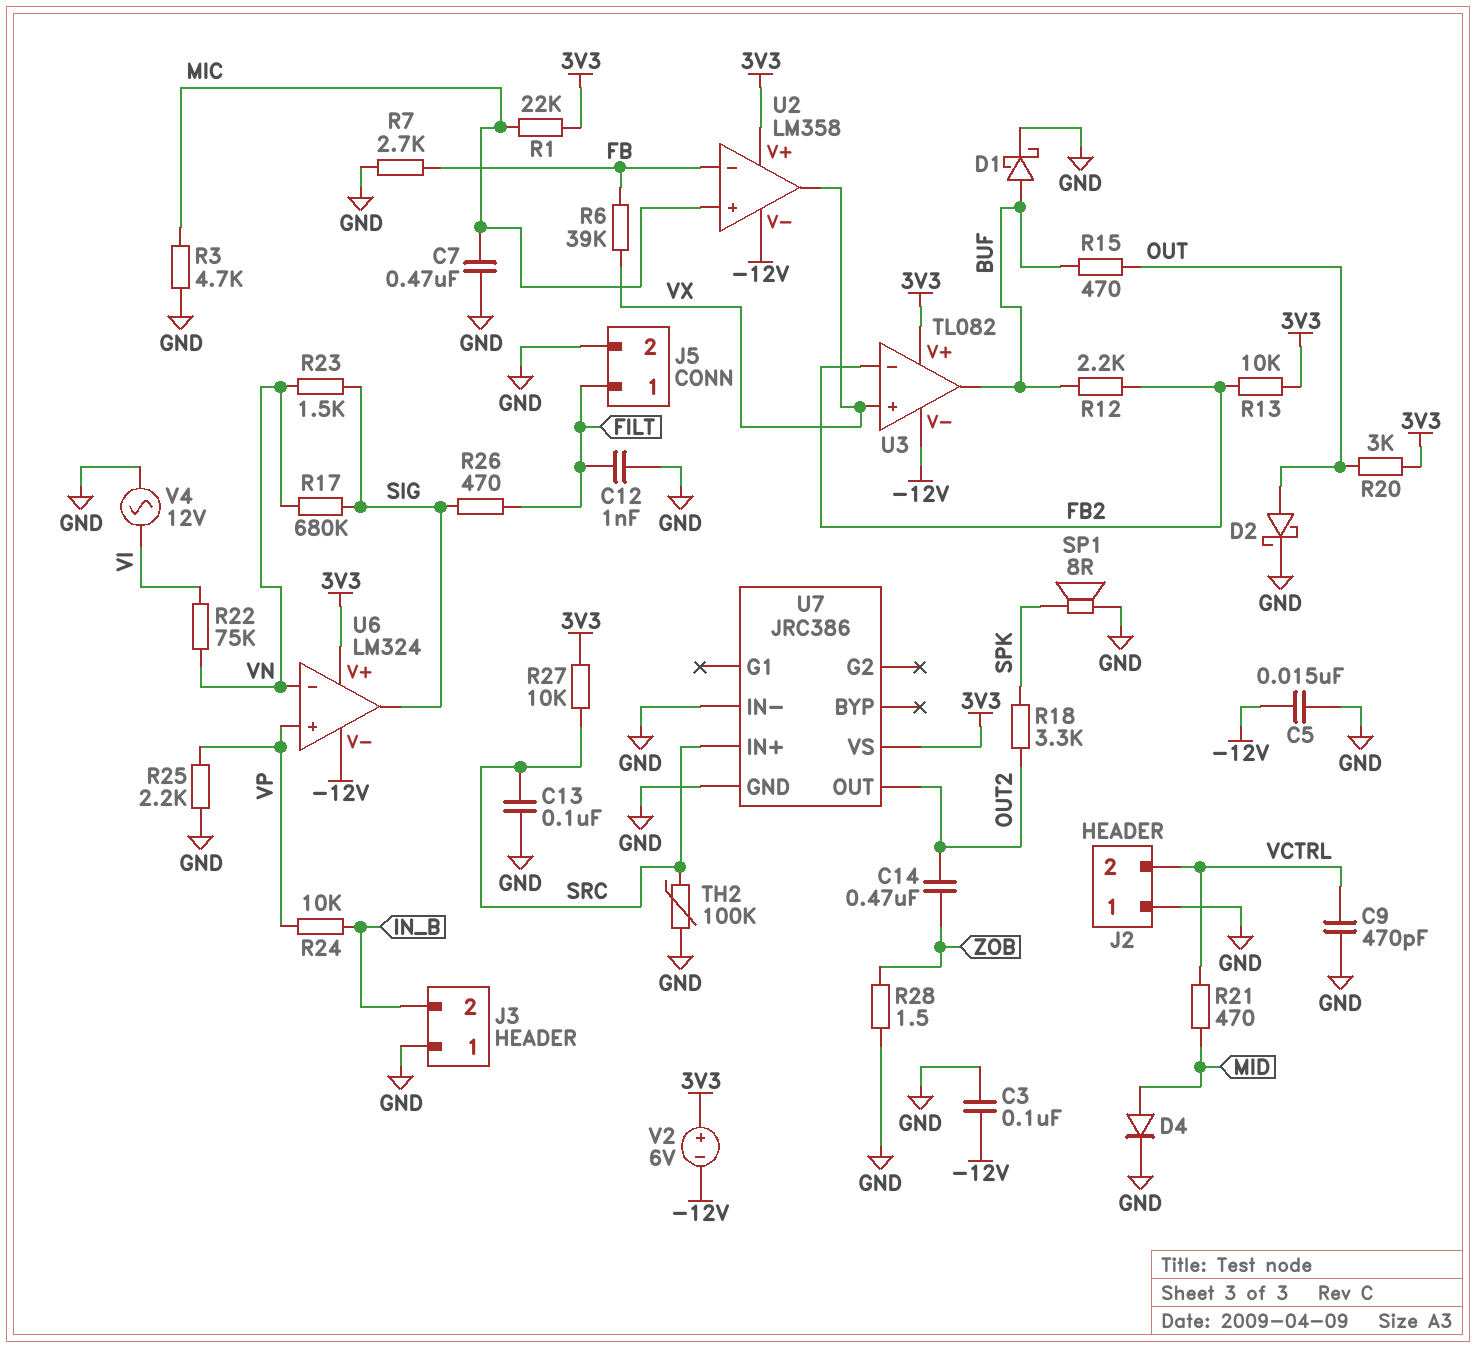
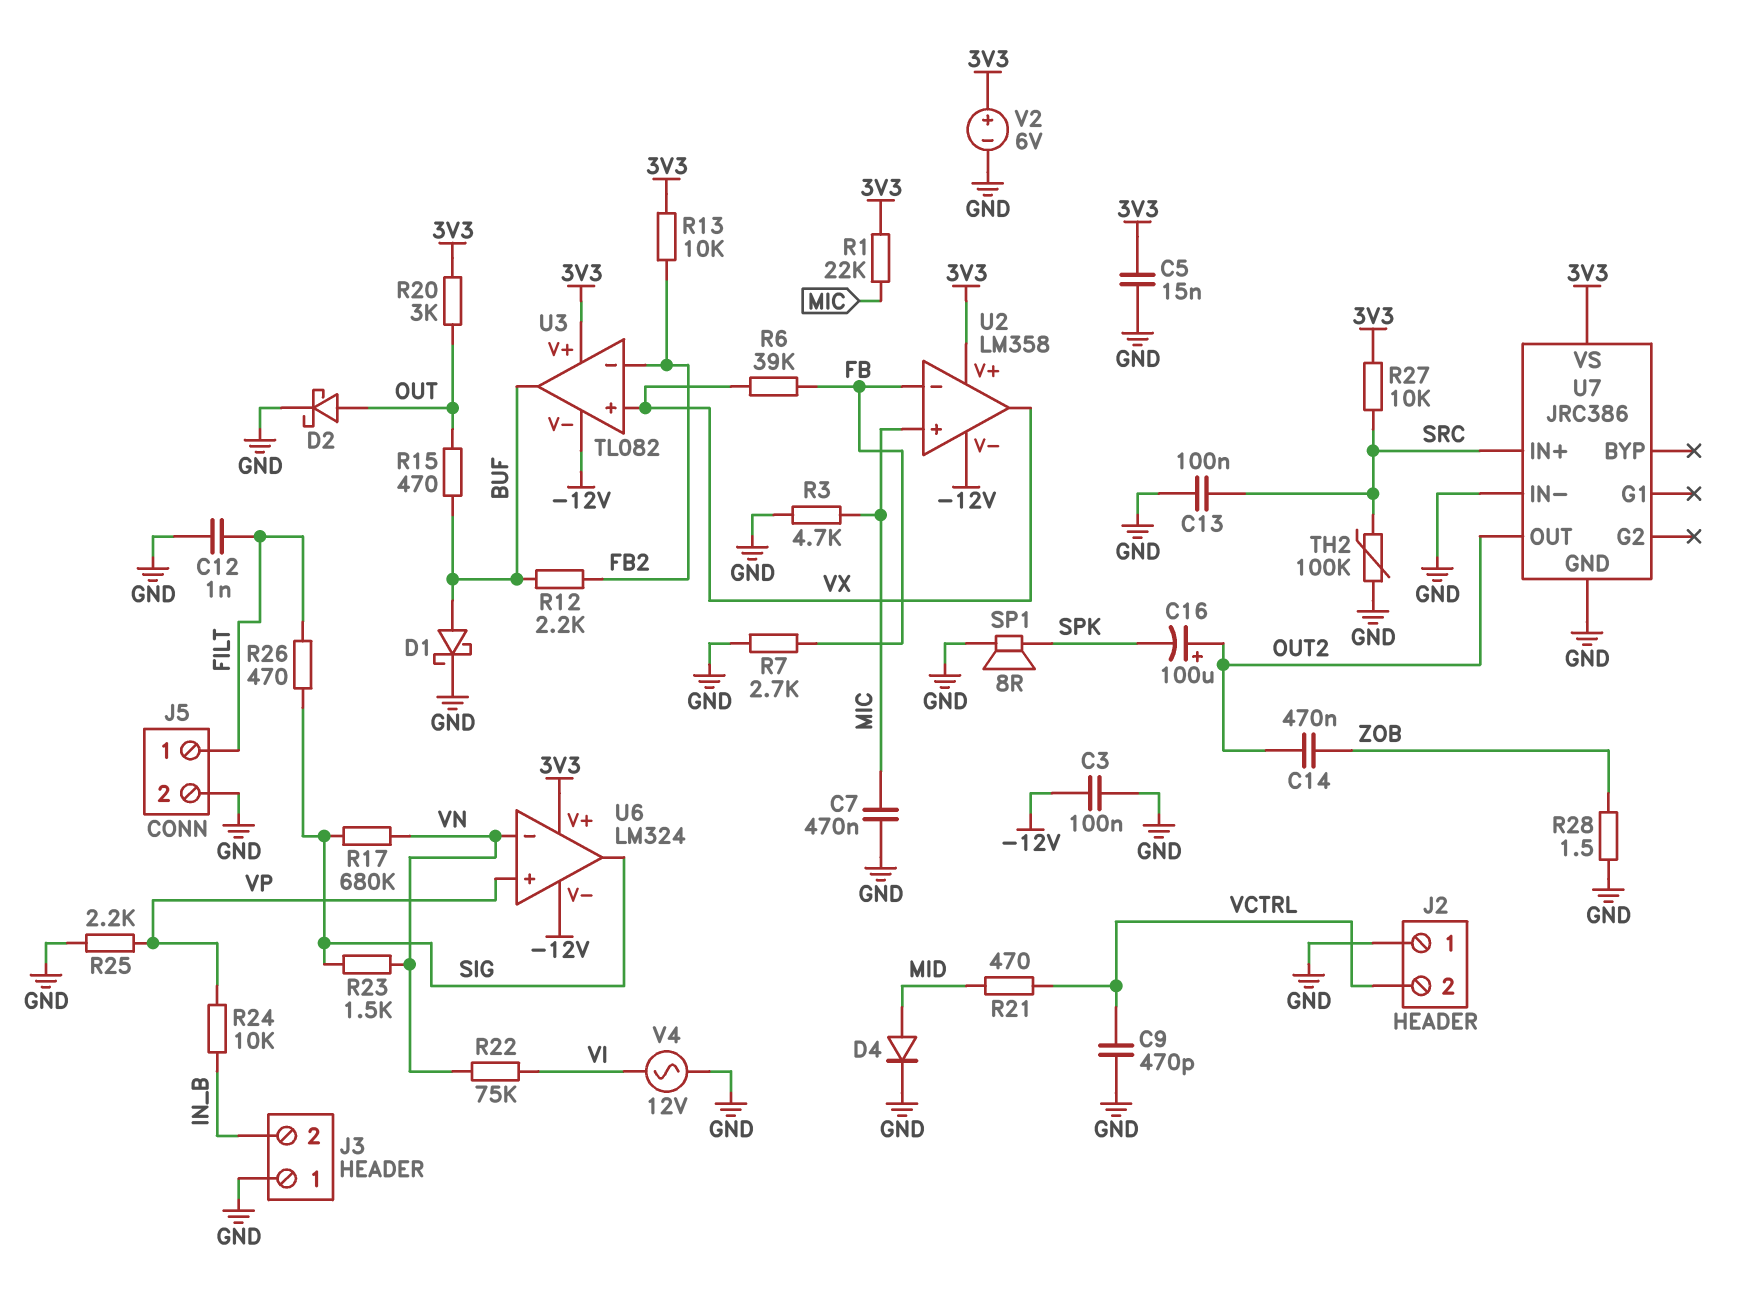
C5: 15nF (-12V, GND) -> 15nF (3V3, GND)
C16: none -> 100uF (plus OUT2, minus SPK)
R18: 3.3k (OUT2, SPK) -> none
V2: 6V (plus 3V3, minus -12V) -> 6V (plus 3V3, minus GND)

